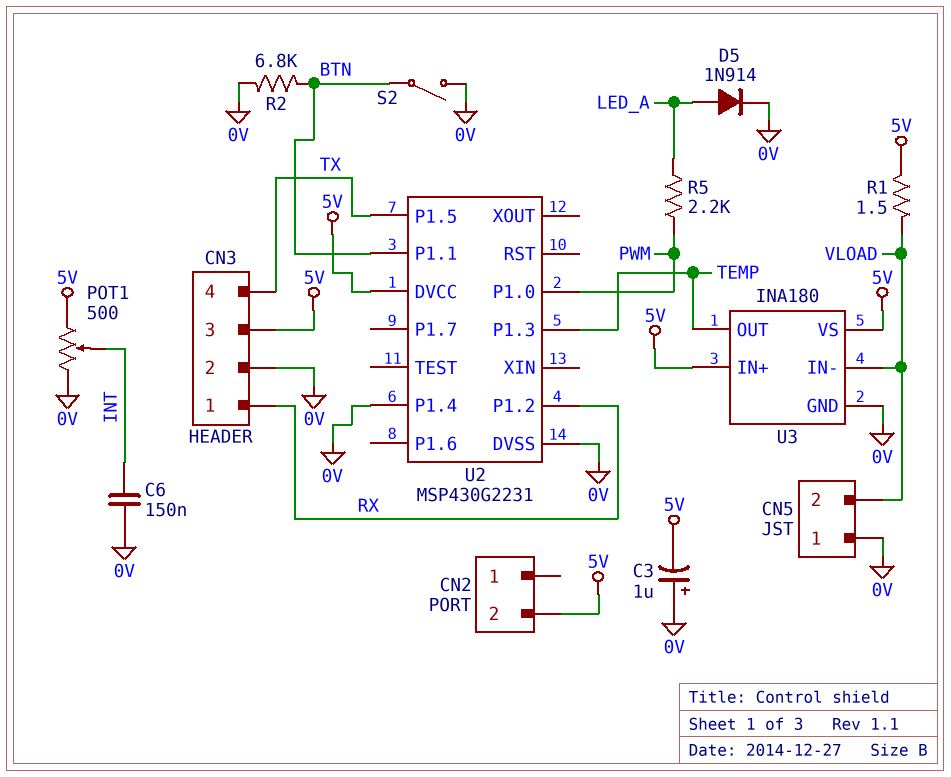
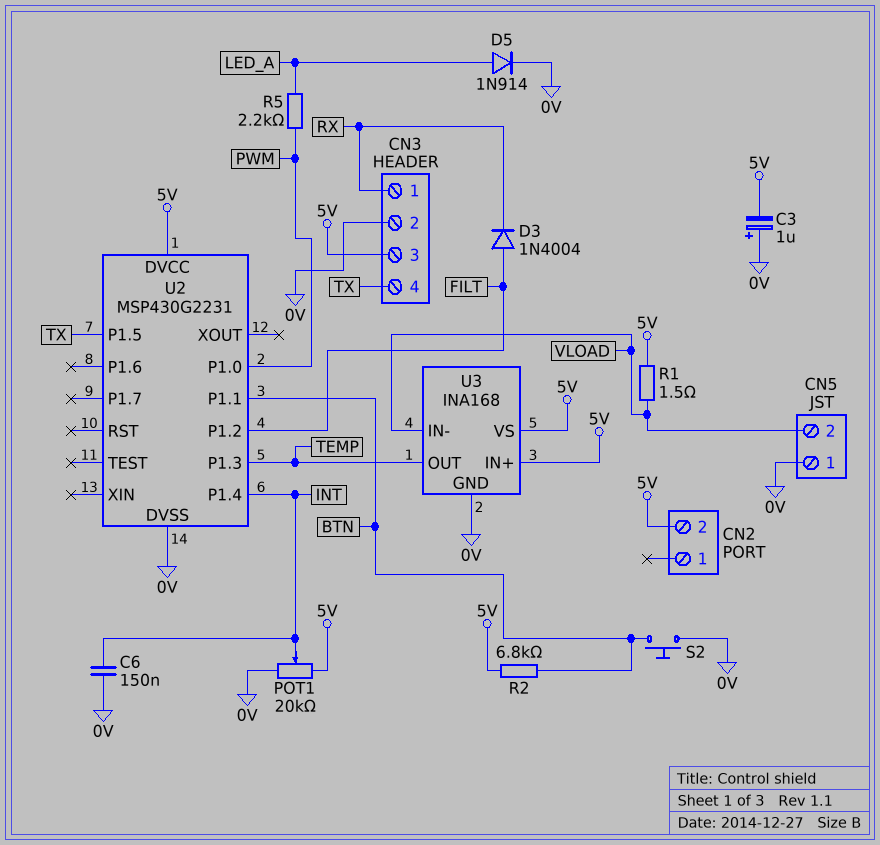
D3: none -> diode 1N4004 (A FILT, K RX)
POT1: 500 (0V, 5V, wiper INT) -> 20k (0V, 5V, wiper INT)
R2: 6.8k (0V, BTN) -> 6.8k (5V, BTN)
S2: switch (0V, BTN) -> button (0V, BTN)
U2 pin P1.2: RX -> FILT
U2 pin P1.4: 0V -> INT
U3: INA180 -> INA168

